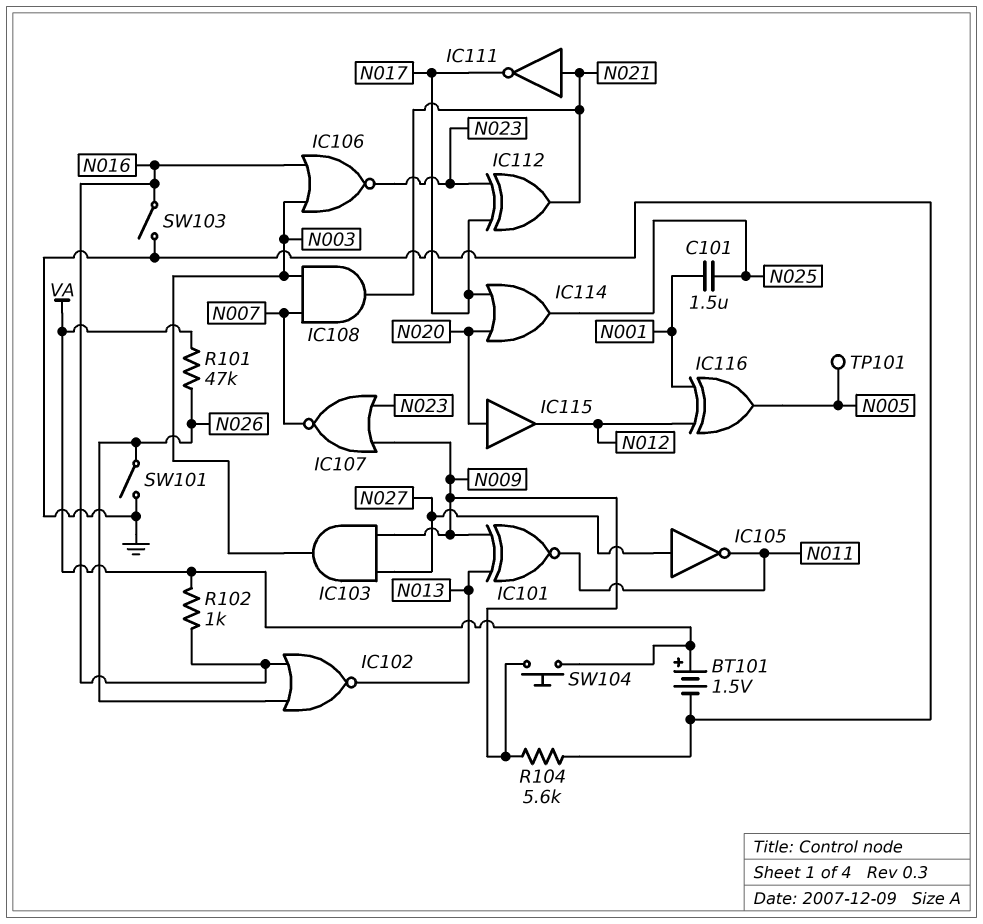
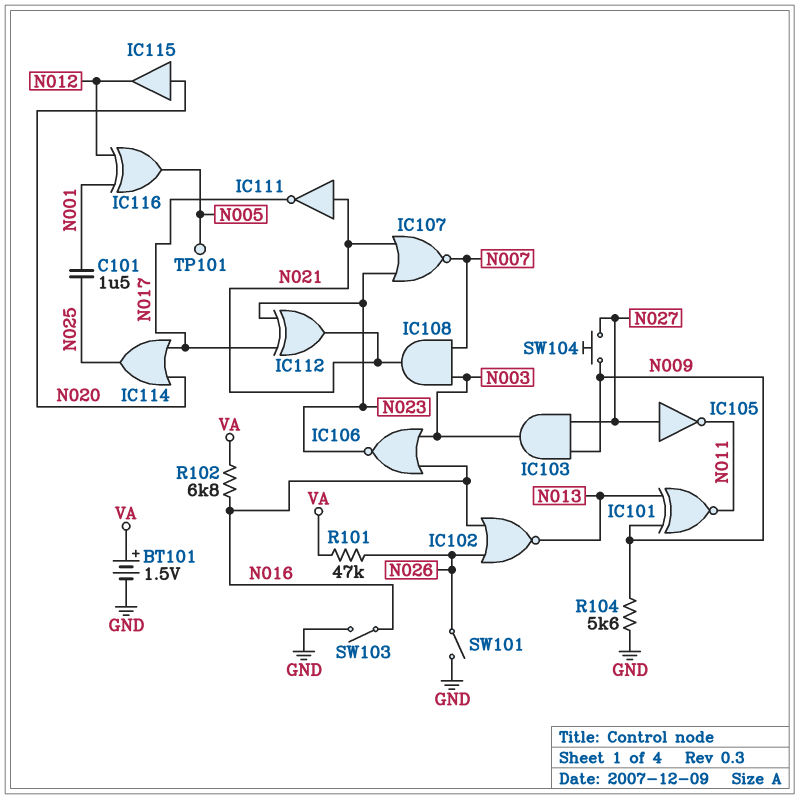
IC107: NOR (in N009, in N023, out N007) -> NOR (in N021, in N023, out N007)
R102: 1k (N016, VA) -> 6.8k (N016, VA)
SW104: button (N009, VA) -> button (N009, N027)

